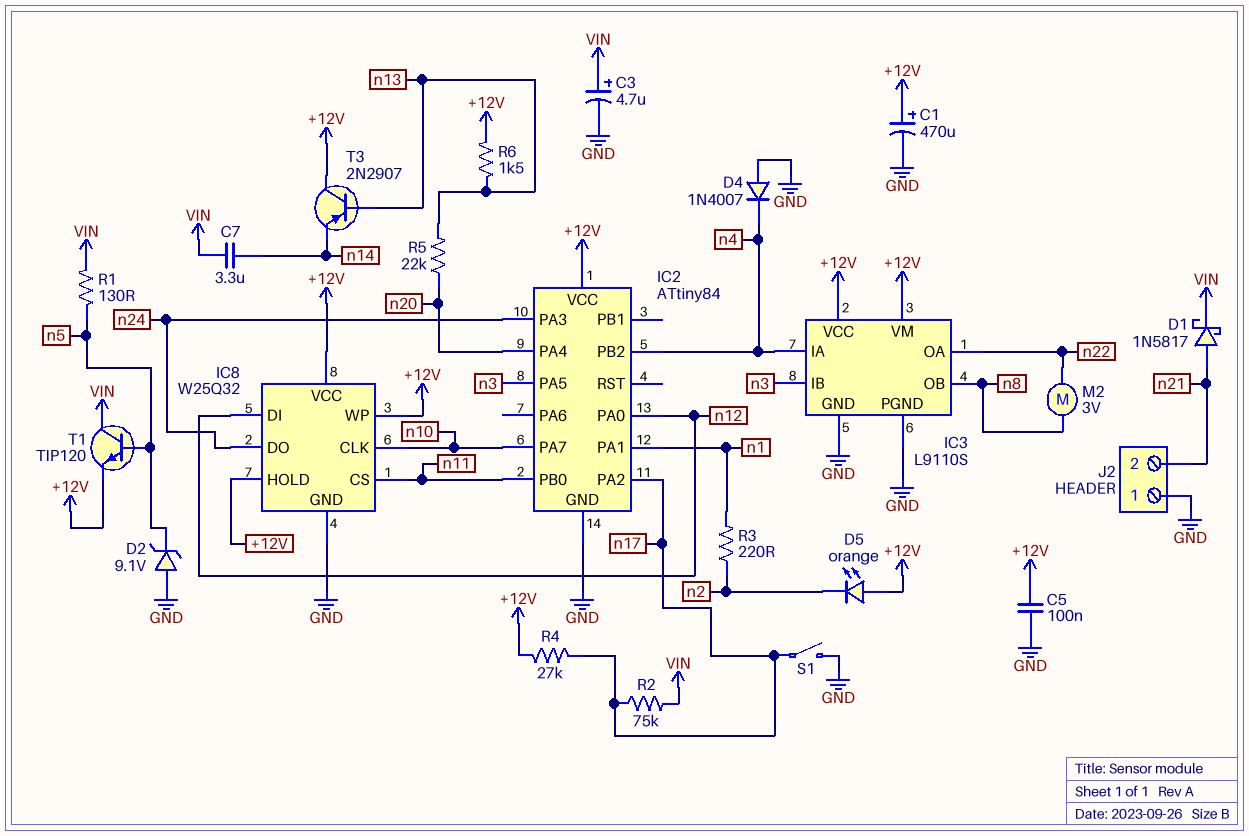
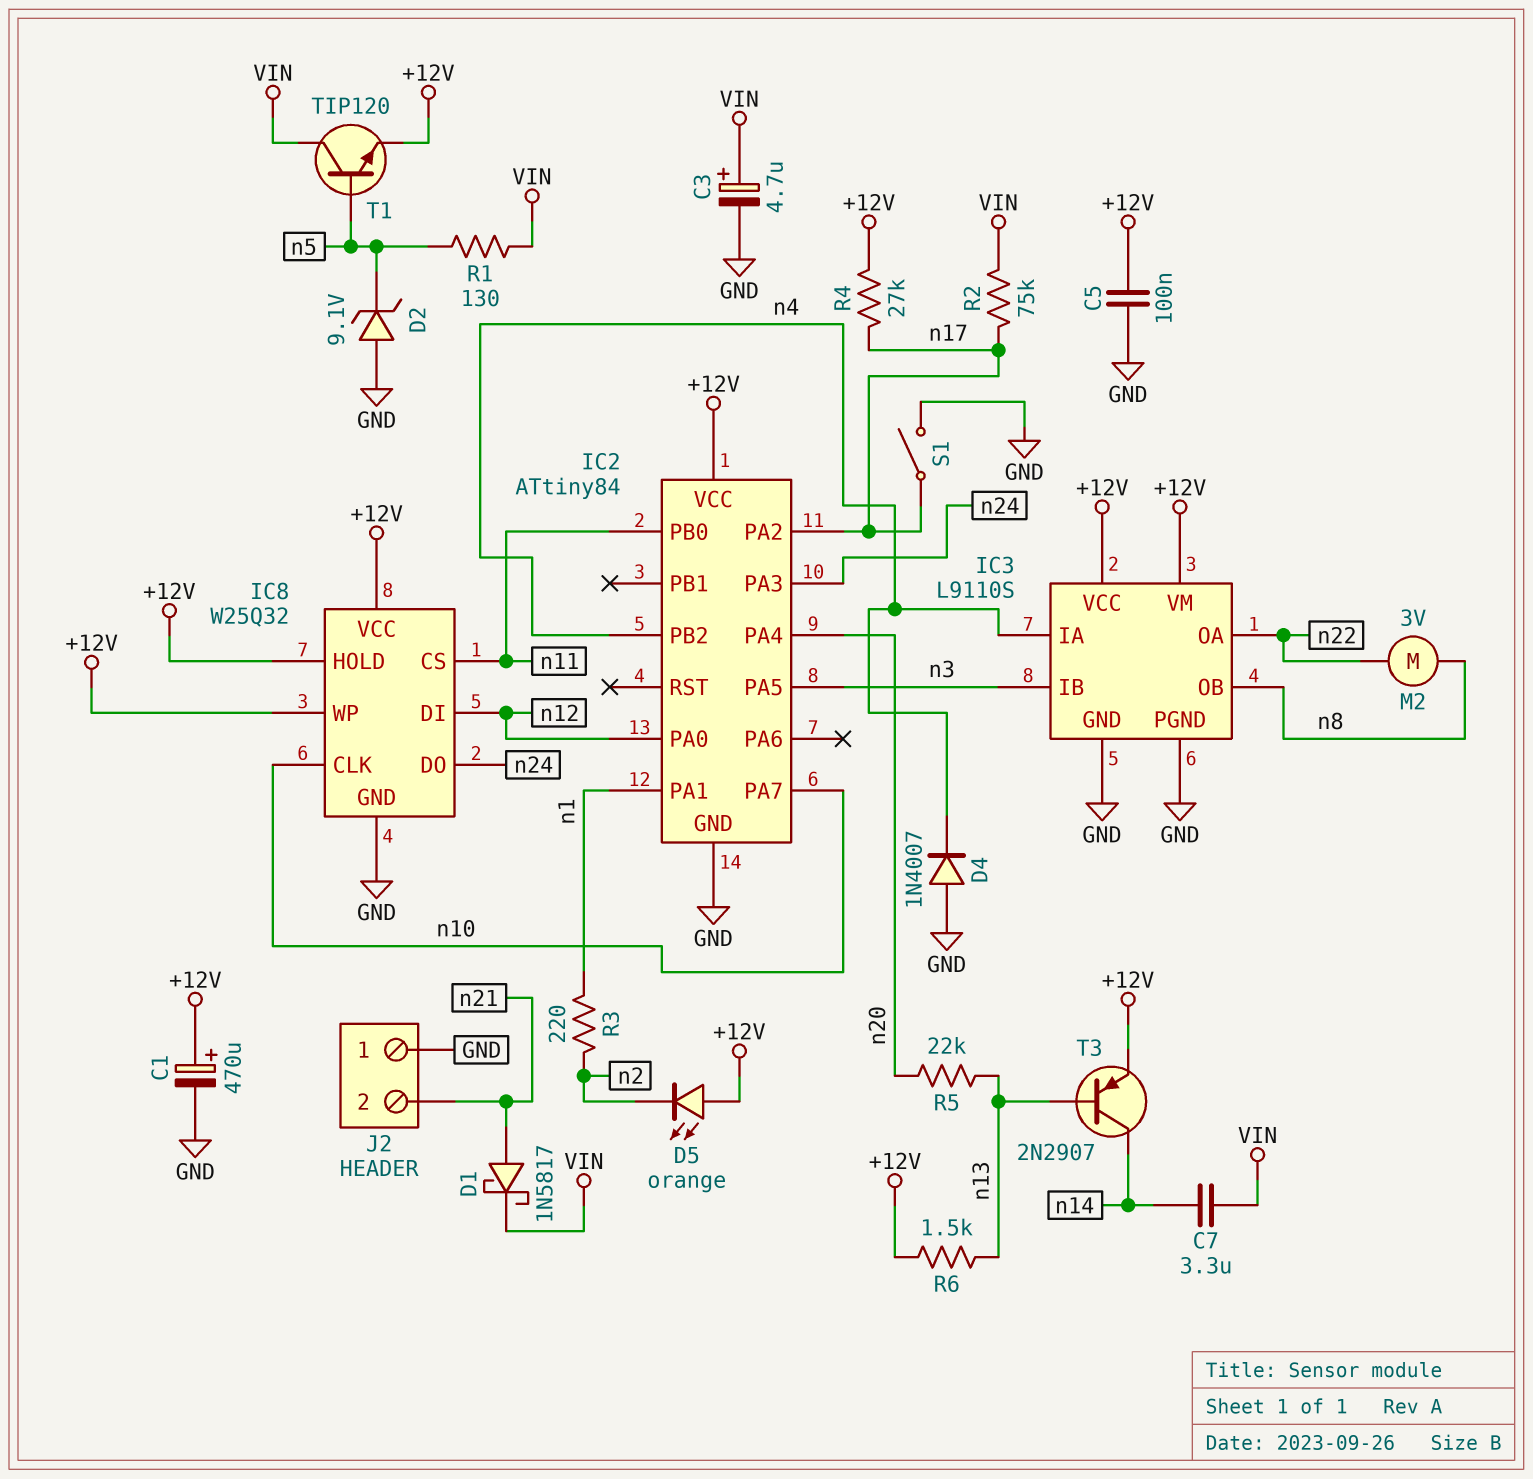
T3: PNP 2N2907 (B n13, C +12V, E n14) -> PNP 2N2907 (B n13, C n14, E +12V)

